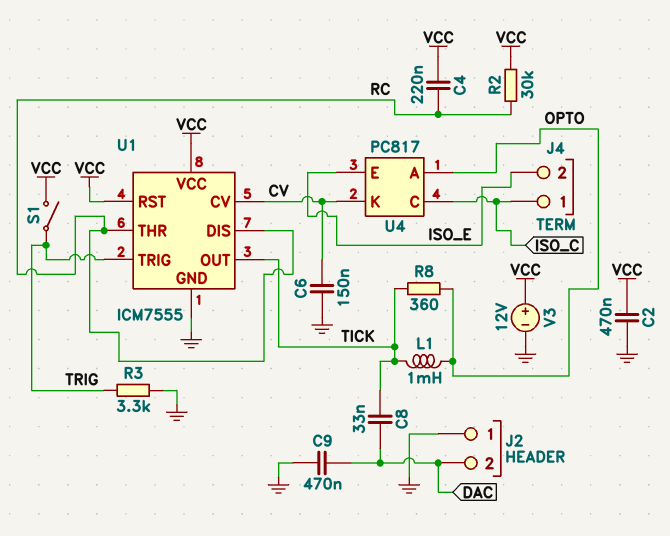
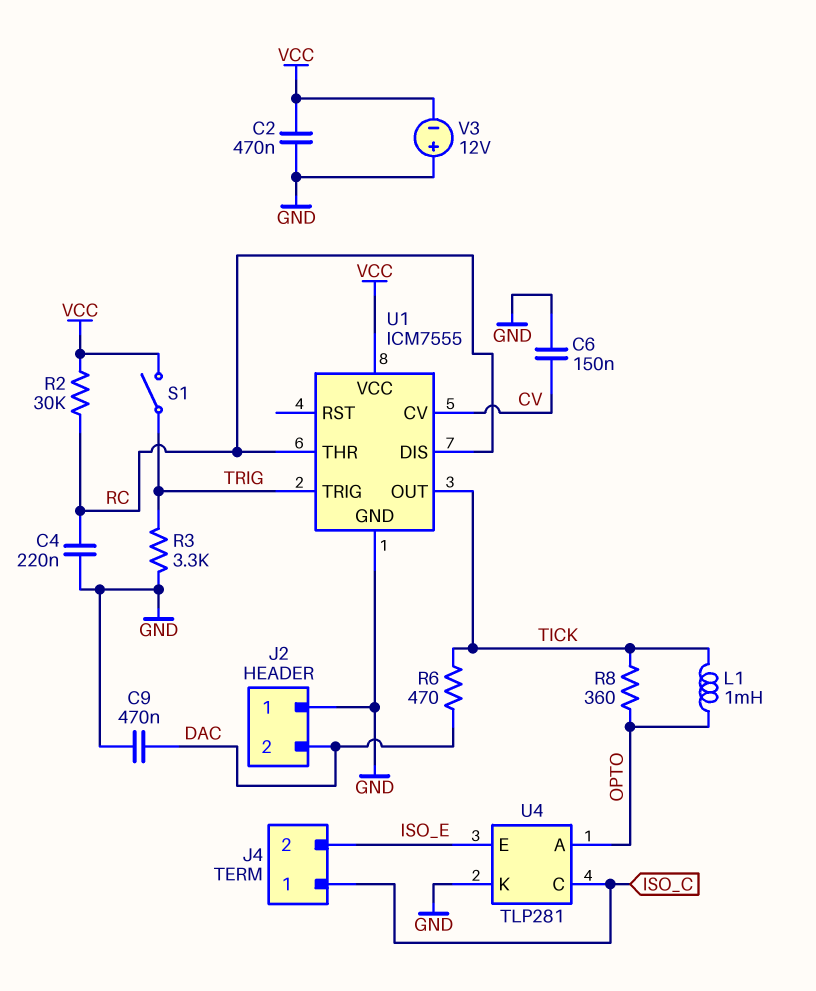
C4: 220nF (RC, VCC) -> 220nF (GND, RC)
C8: 33nF (DAC, TICK) -> none
R6: none -> 470 (DAC, TICK)
U1 pin RST: VCC -> none
U4: PC817 -> TLP281
U4 pin K: CV -> GND
V3: 12V (plus VCC, minus GND) -> 12V (plus GND, minus VCC)

